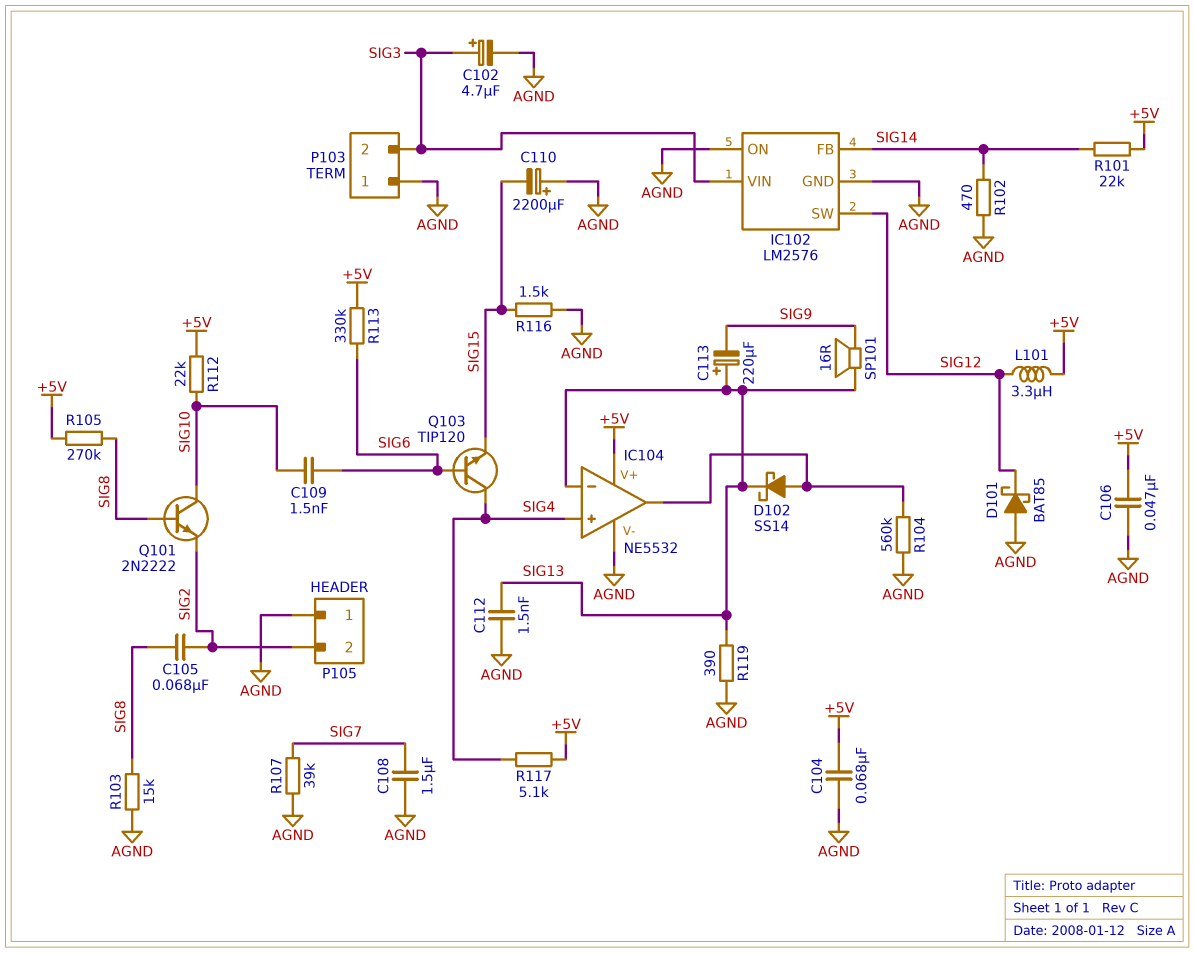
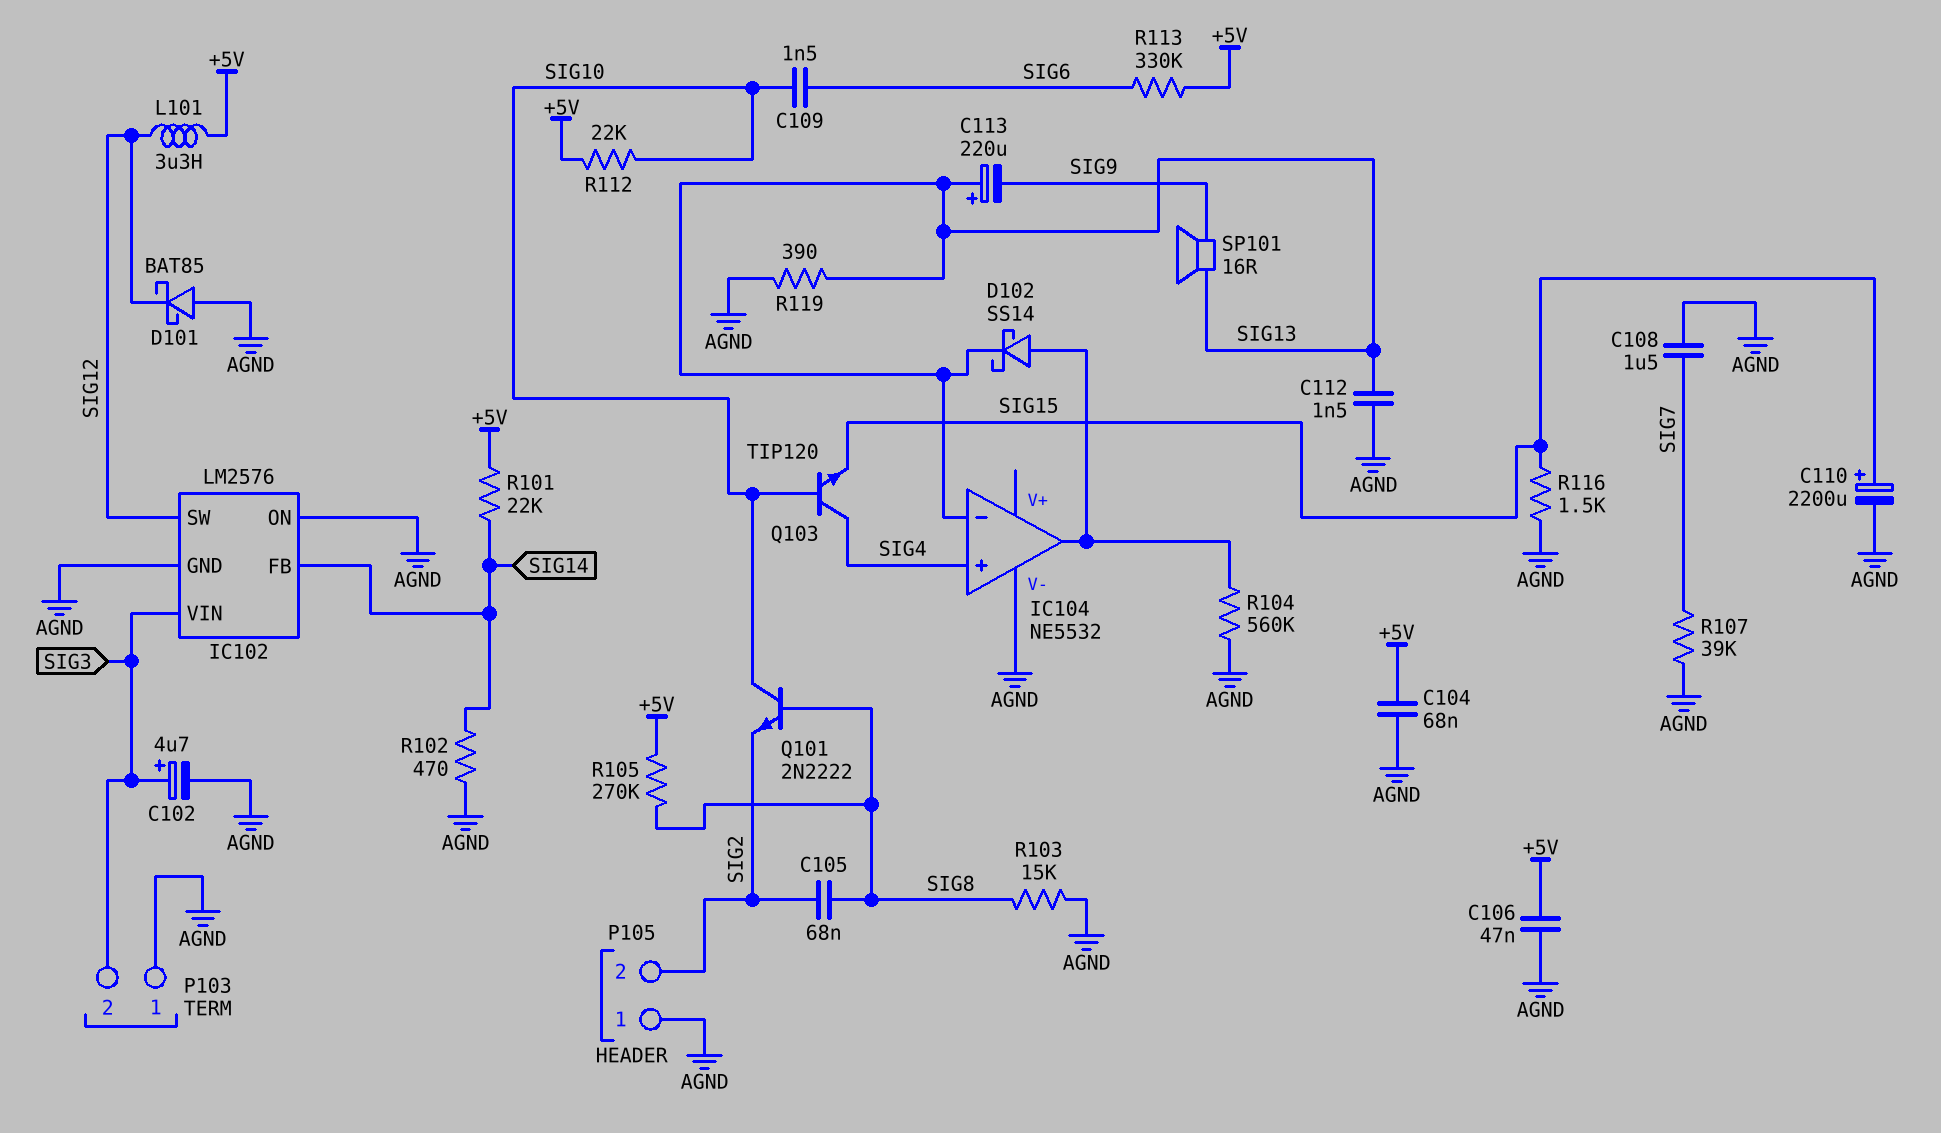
C110: 2200uF (plus AGND, minus SIG15) -> 2200uF (plus SIG15, minus AGND)
IC104 pin V+: +5V -> none
Q103: NPN TIP120 (B SIG6, C SIG4, E SIG15) -> NPN TIP120 (B SIG10, C SIG4, E SIG15)
R117: 5.1k (+5V, SIG4) -> none

